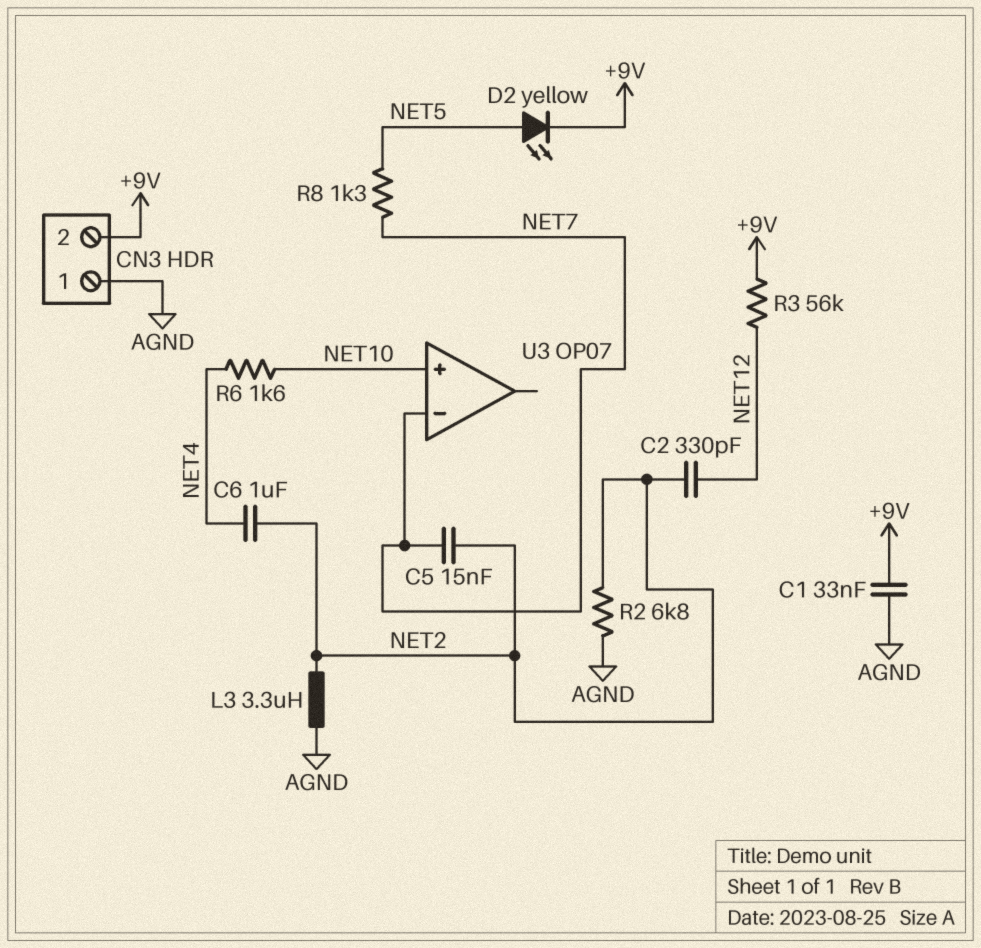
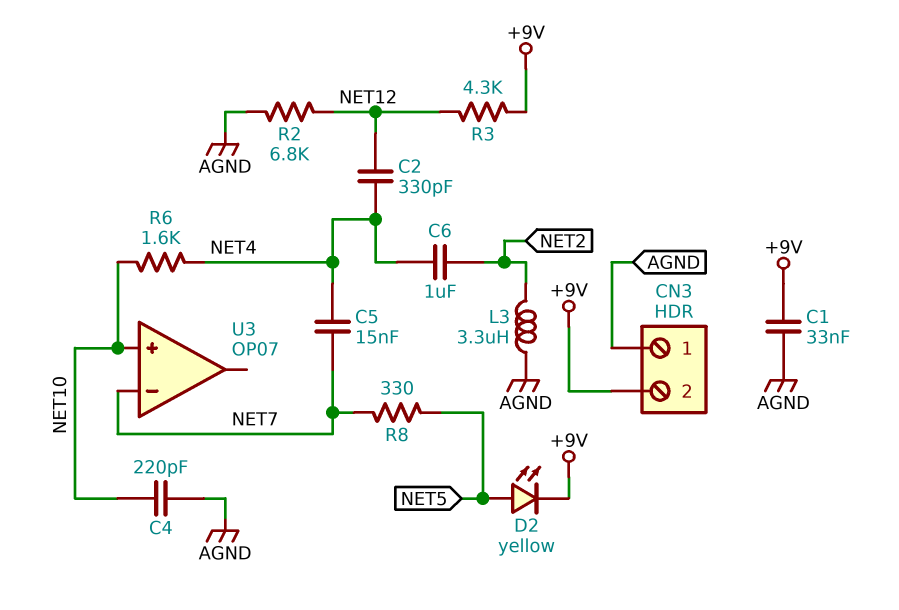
C2: 330pF (NET2, NET12) -> 330pF (NET4, NET12)
C4: none -> 220pF (AGND, NET10)
C5: 15nF (NET2, NET7) -> 15nF (NET4, NET7)
R2: 6.8k (AGND, NET2) -> 6.8k (AGND, NET12)
R3: 56k (+9V, NET12) -> 4.3k (+9V, NET12)
R8: 1.3k (NET5, NET7) -> 330 (NET5, NET7)

